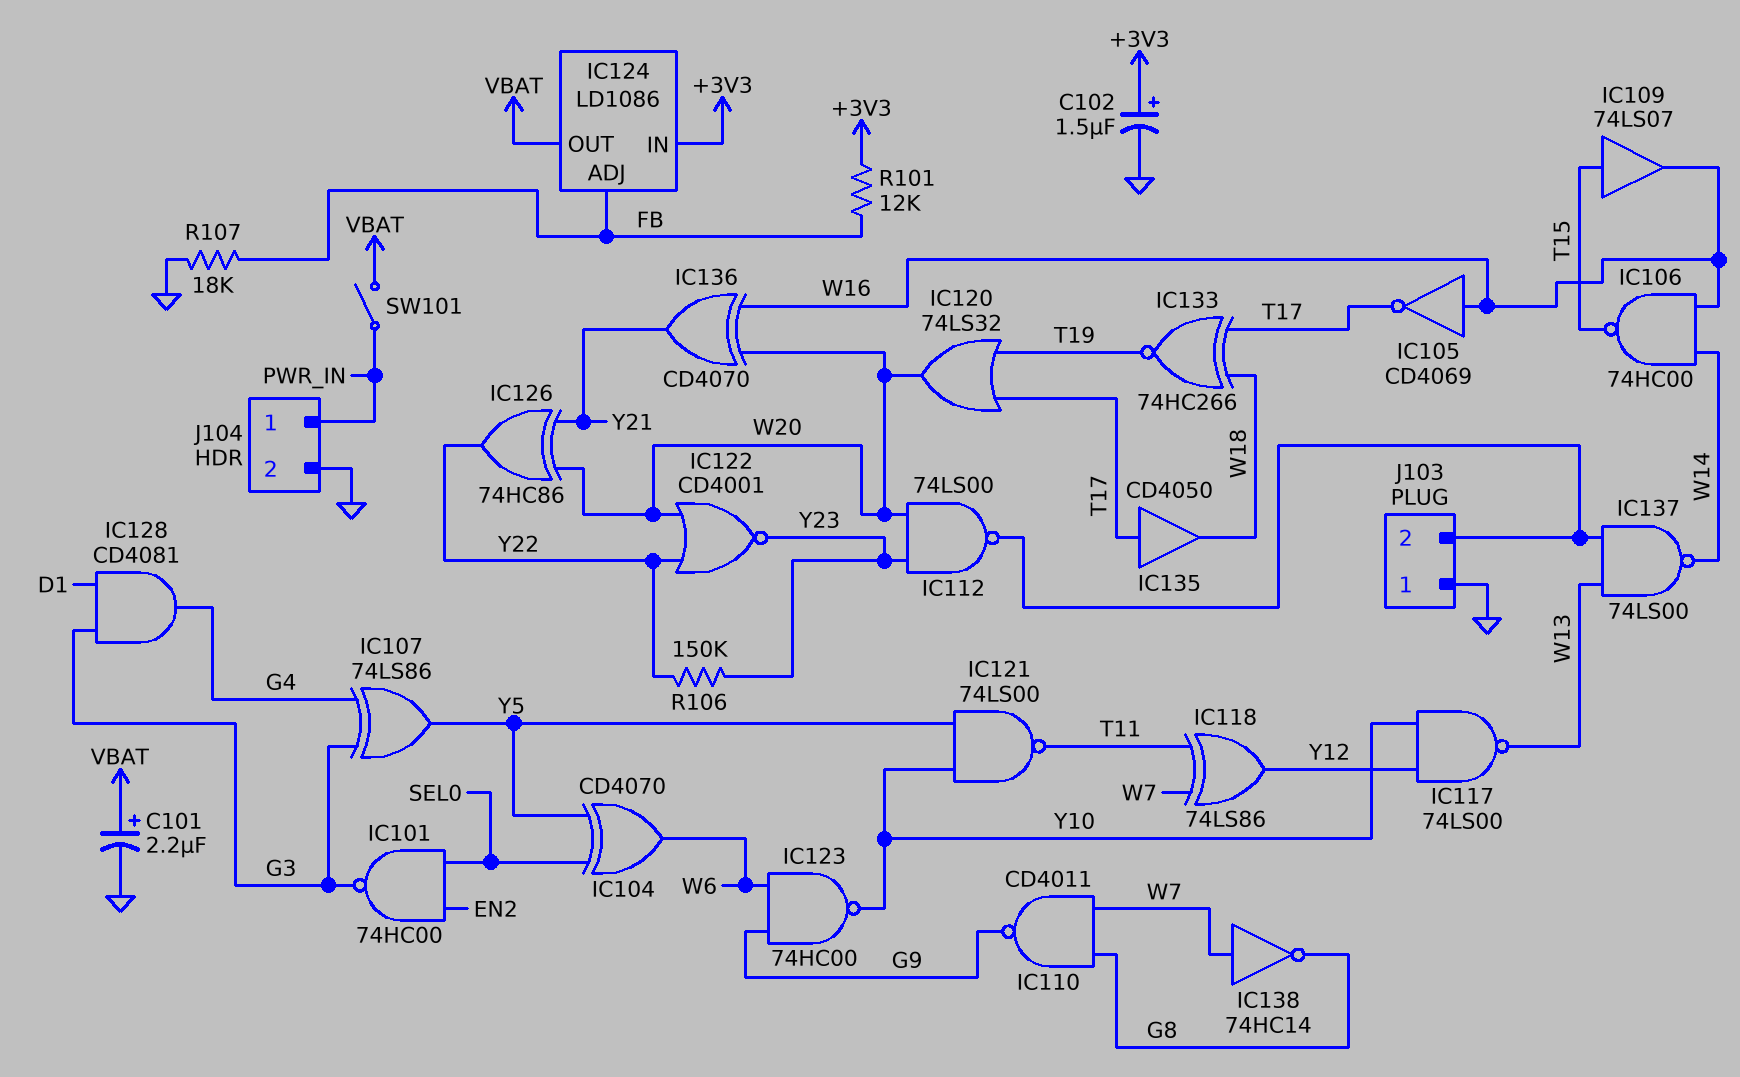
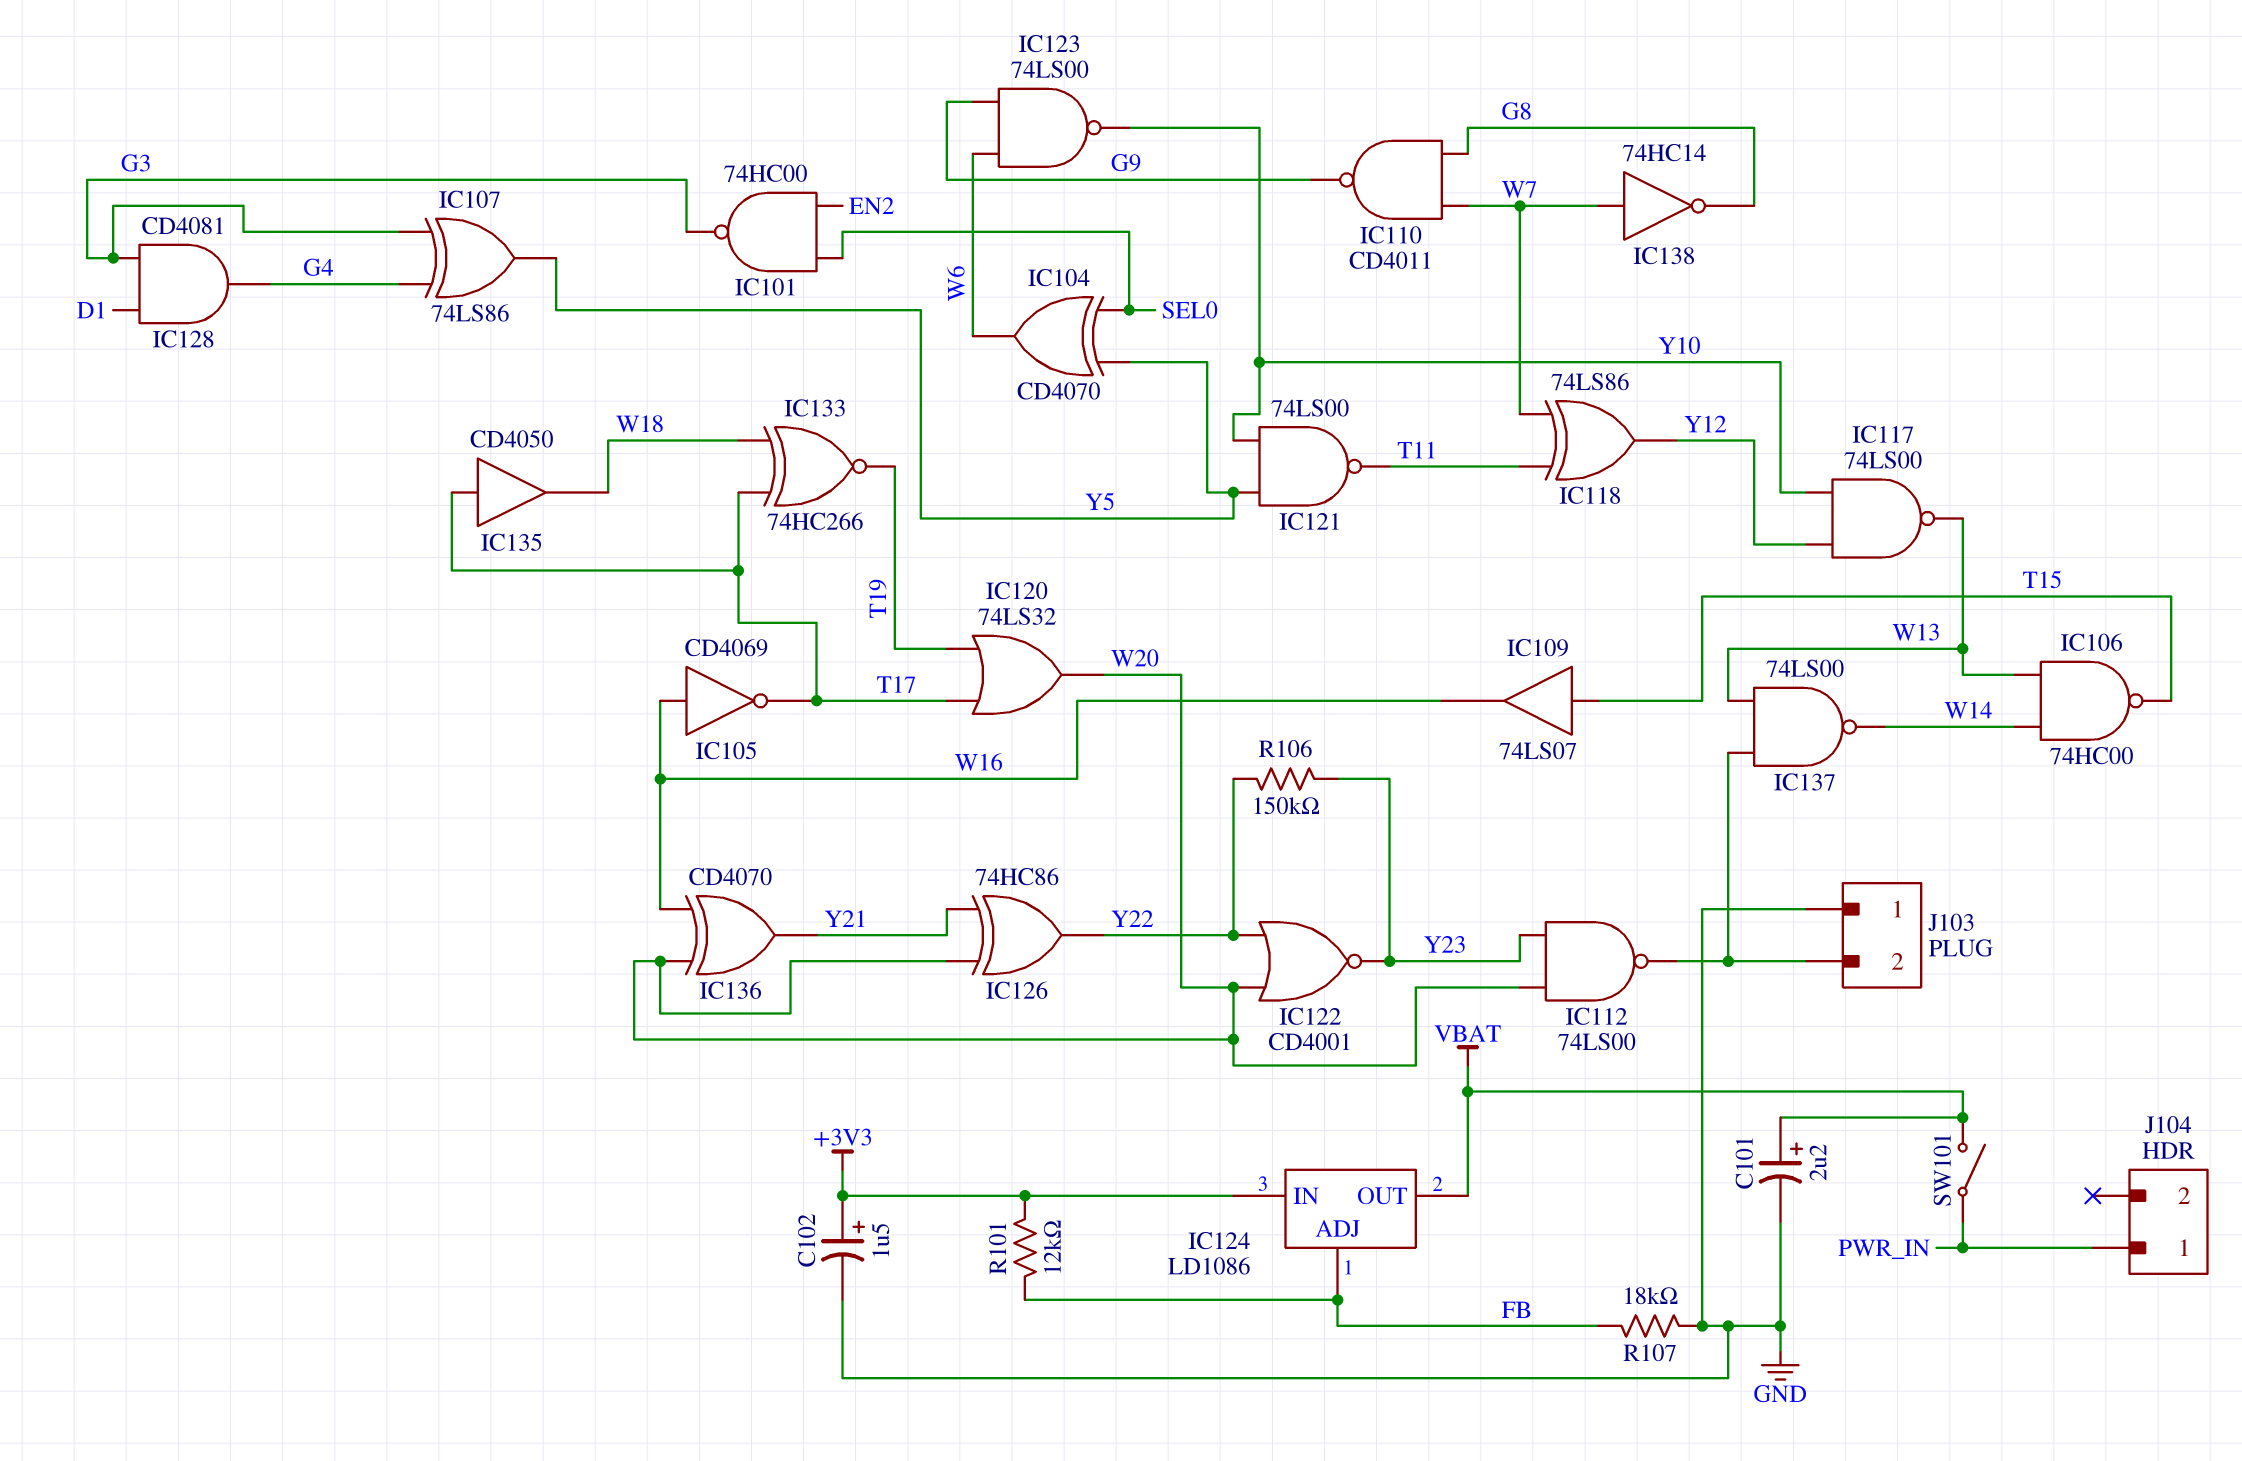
IC106: NAND 74HC00 (in W14, in W16, out T15) -> NAND 74HC00 (in W13, in W14, out T15)
IC123: NAND 74HC00 (in G9, in W6, out Y10) -> NAND 74LS00 (in G9, in W6, out Y10)
J104 pin 2: GND -> none

